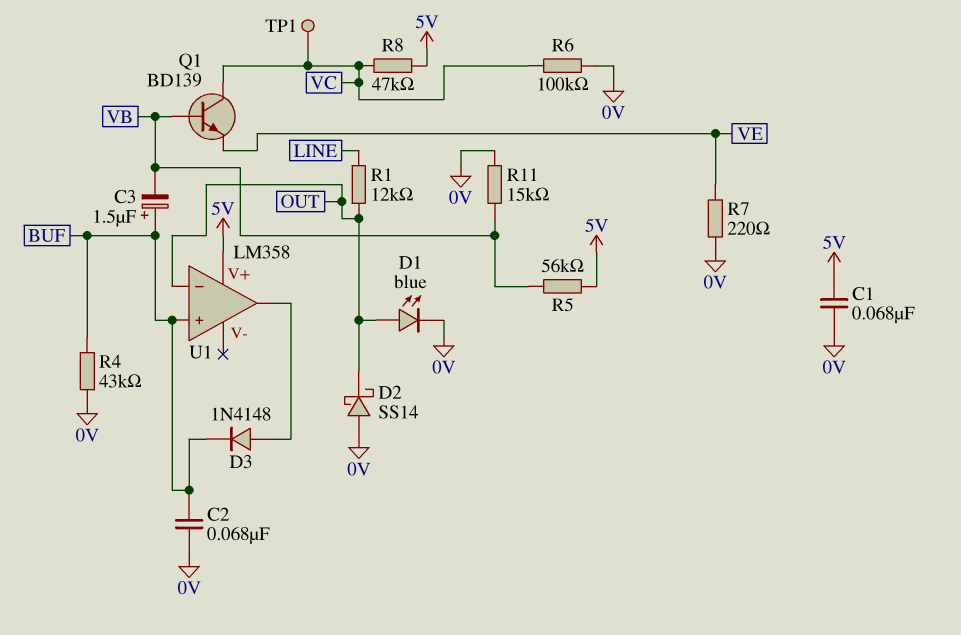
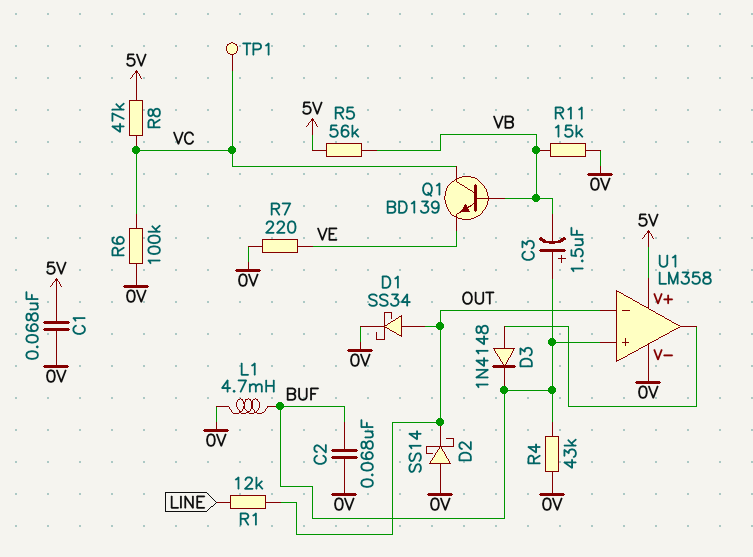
D1: LED blue (A OUT, K 0V) -> schottky SS34 (A OUT, K 0V)
L1: none -> 4.7mH (0V, BUF)
U1 pin V-: none -> 0V

